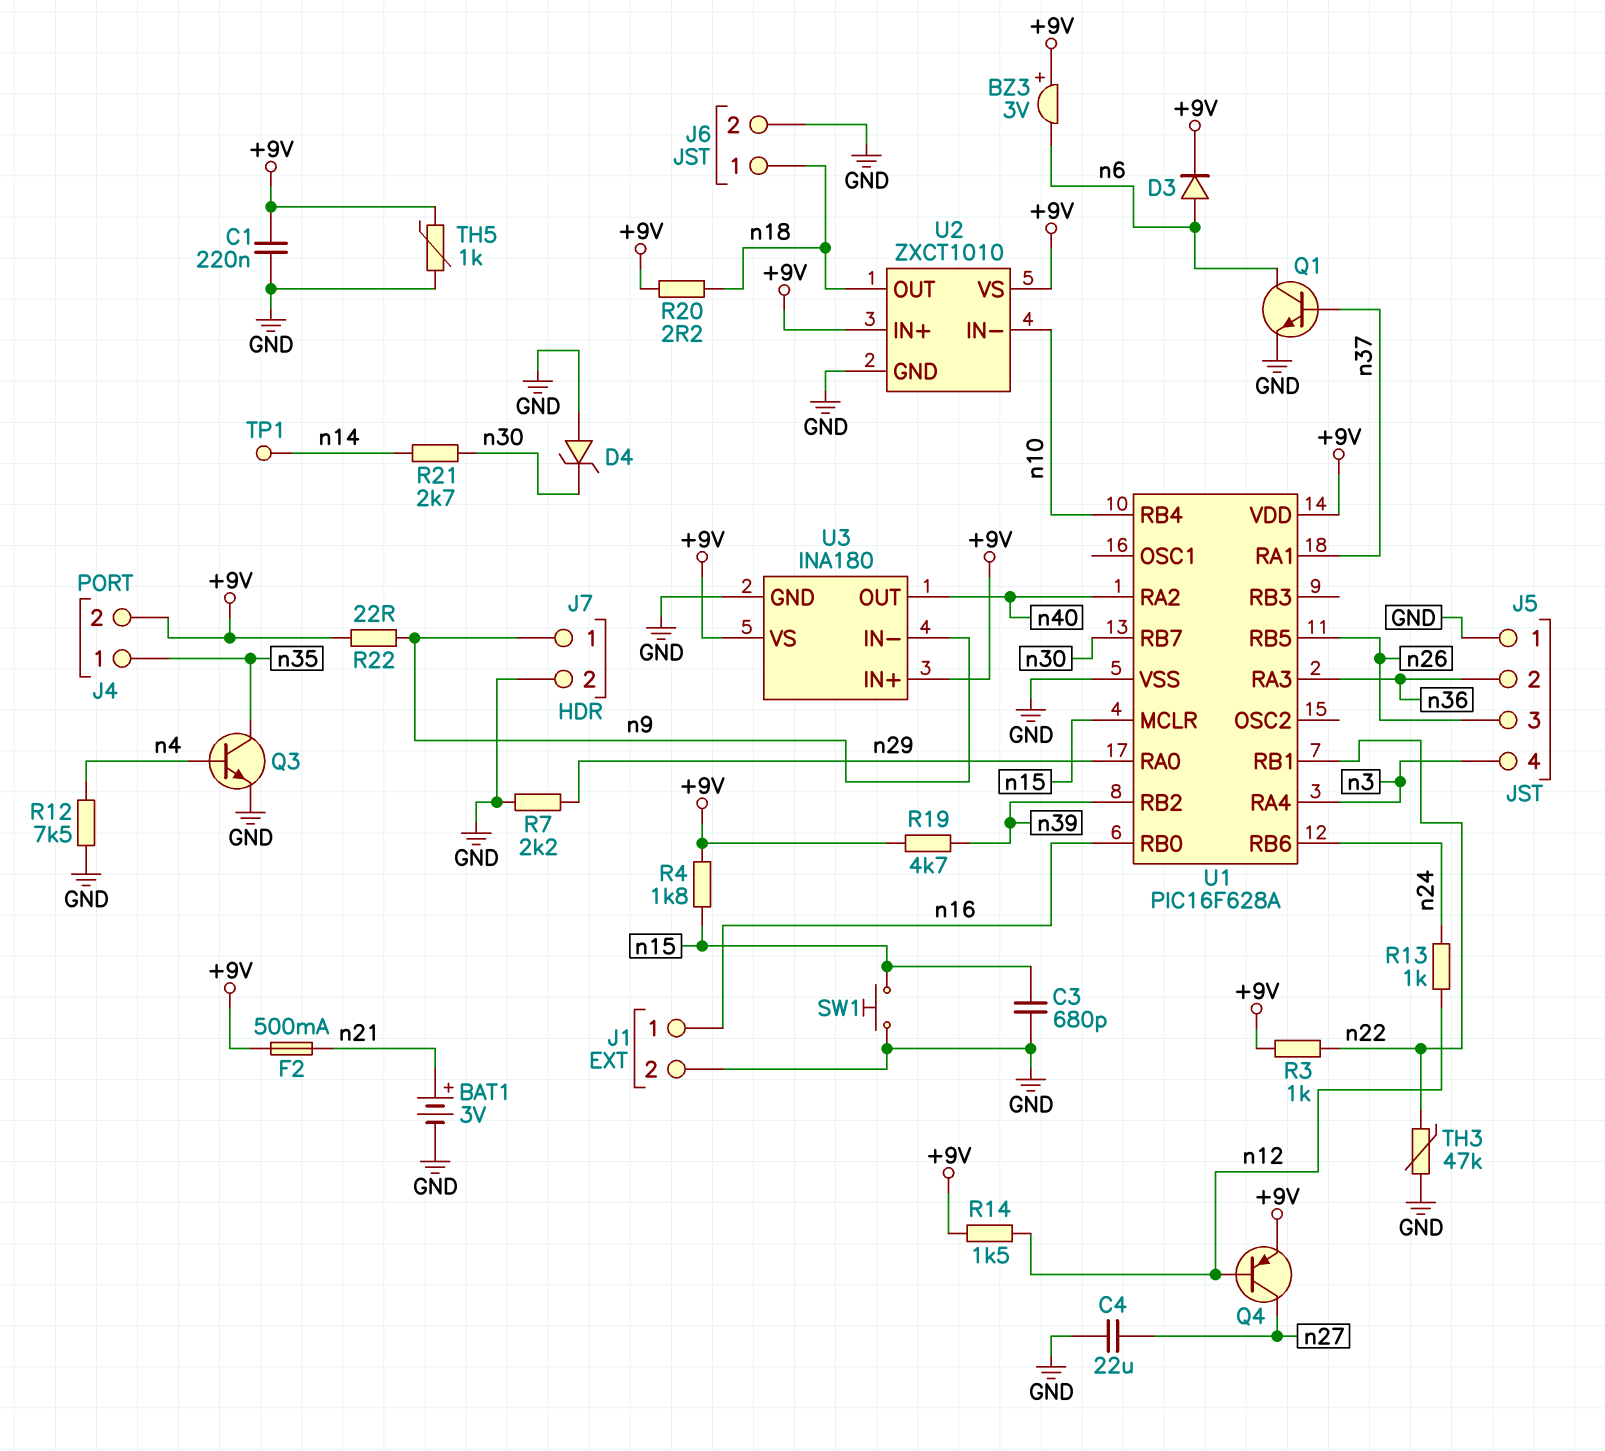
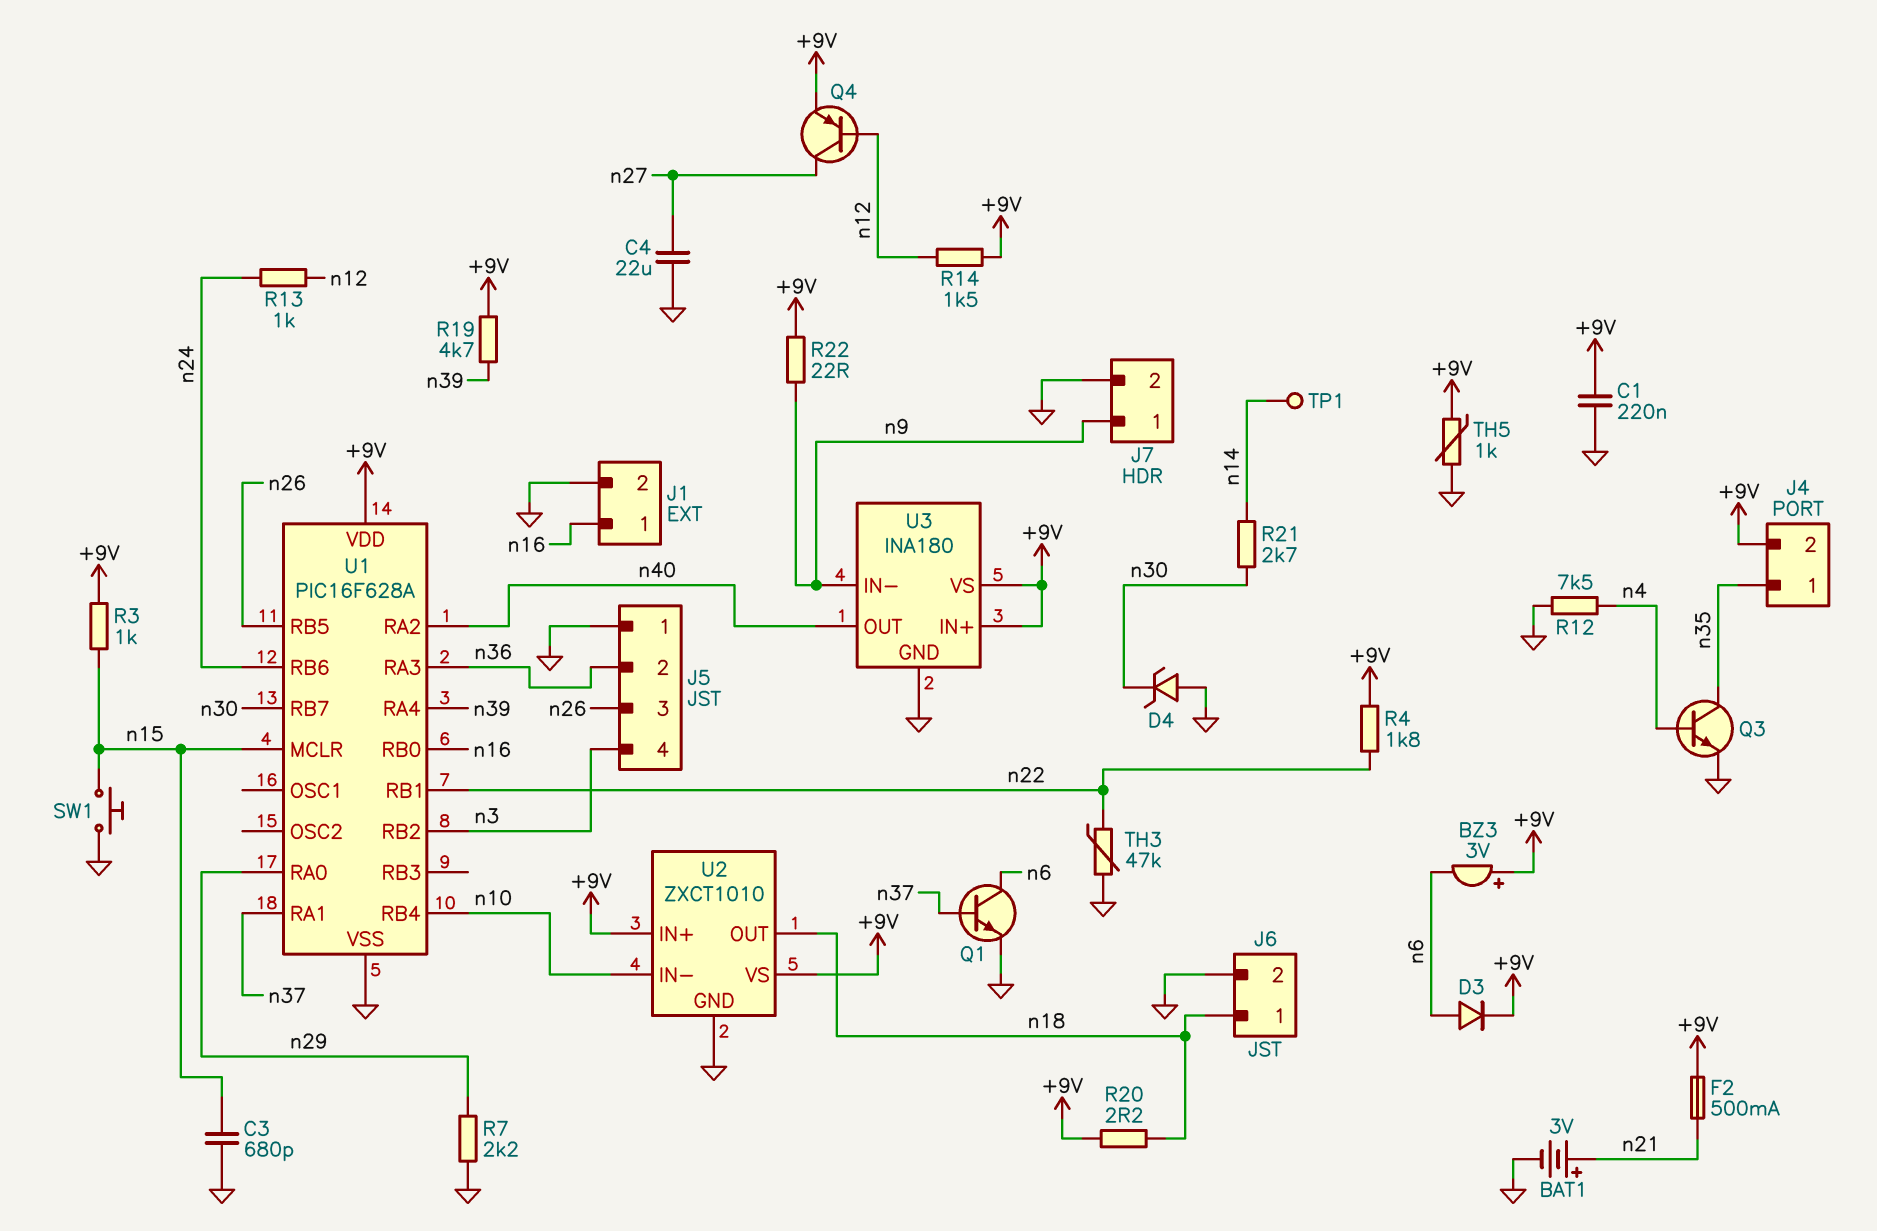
R3: 1k (+9V, n22) -> 1k (+9V, n15)
R4: 1.8k (+9V, n15) -> 1.8k (+9V, n22)
U1 pin RA4: n3 -> n39
U1 pin RB2: n39 -> n3

